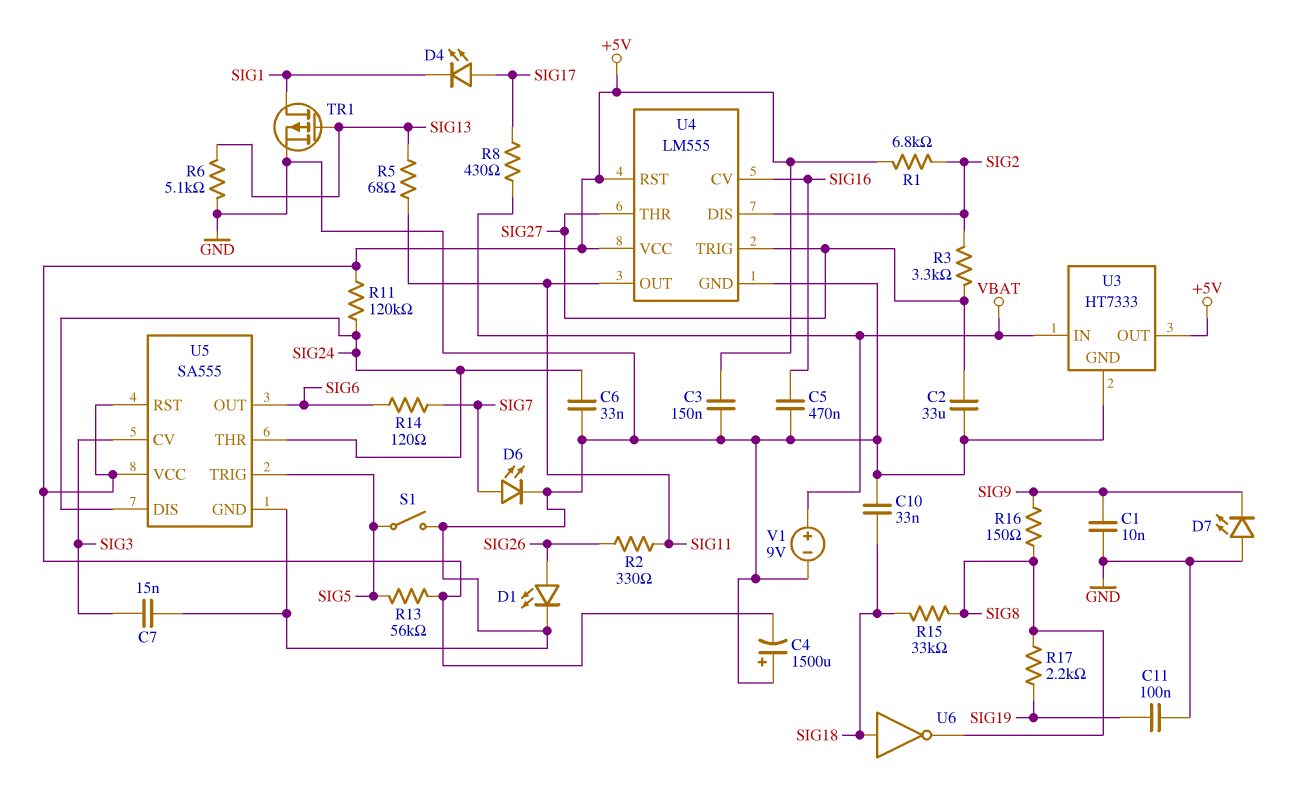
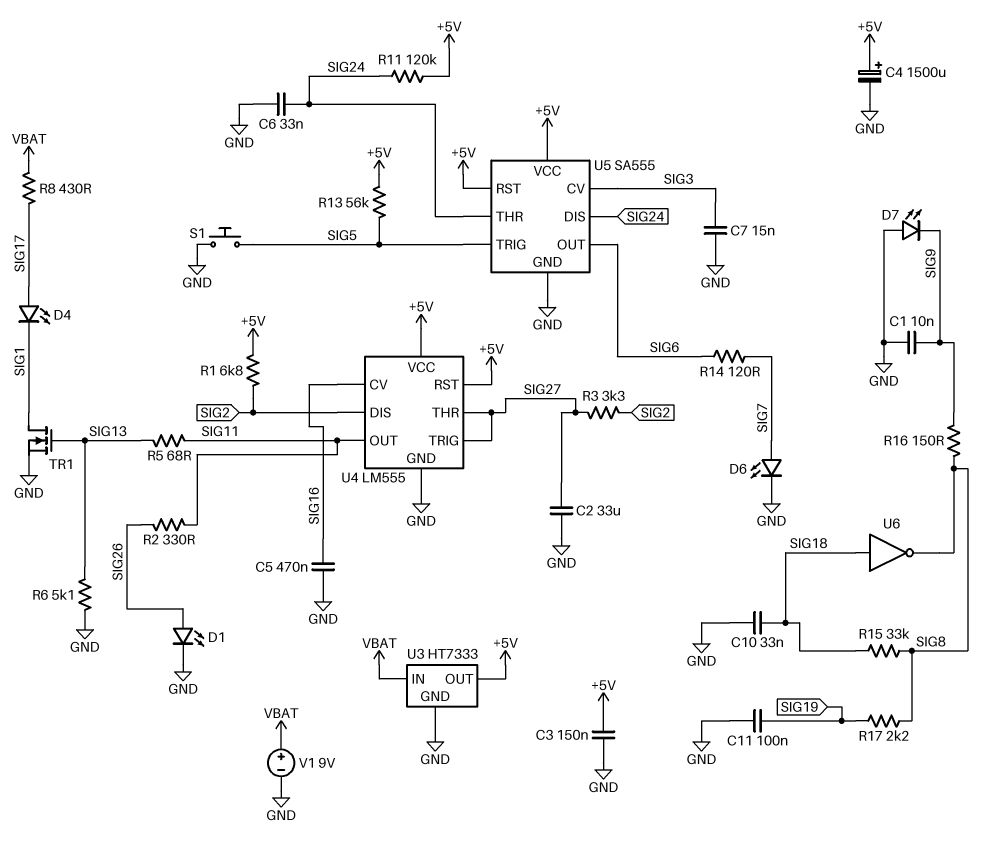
C4: 1500uF (plus GND, minus +5V) -> 1500uF (plus +5V, minus GND)
S1: switch (GND, SIG5) -> button (GND, SIG5)
TR1: PMOS (G SIG13, D SIG1, S GND) -> NMOS (G SIG13, D SIG1, S GND)

